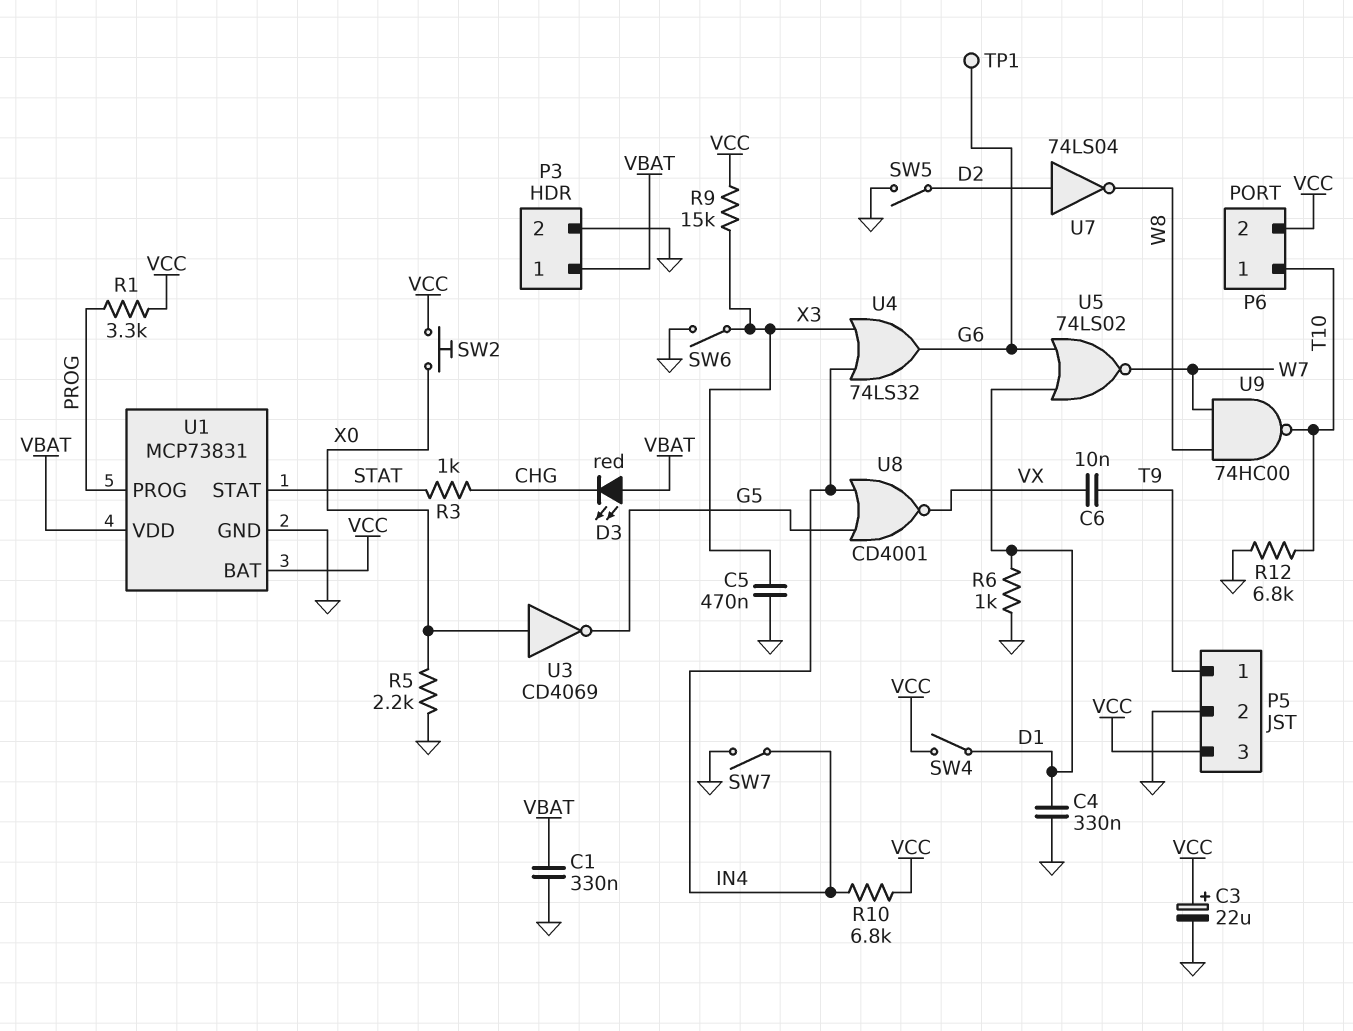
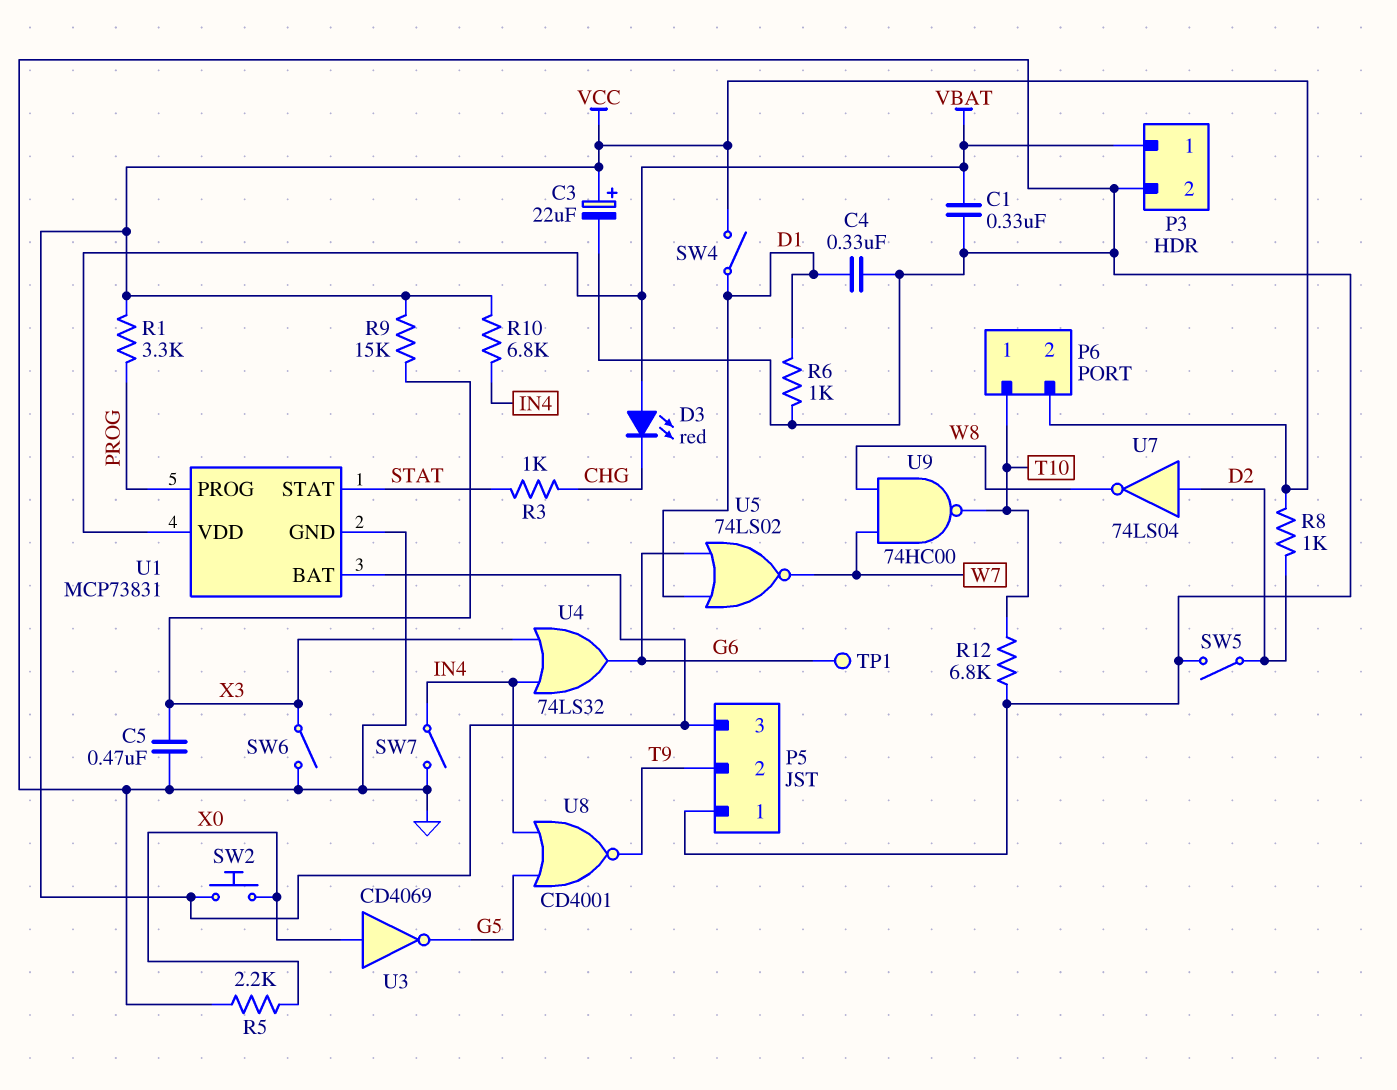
C6: 10nF (T9, VX) -> none
P5 pin 1: T9 -> GND
P5 pin 2: GND -> T9
R8: none -> 1k (D2, VCC)
U8: NOR CD4001 (in G5, in IN4, out VX) -> NOR CD4001 (in G5, in IN4, out T9)

